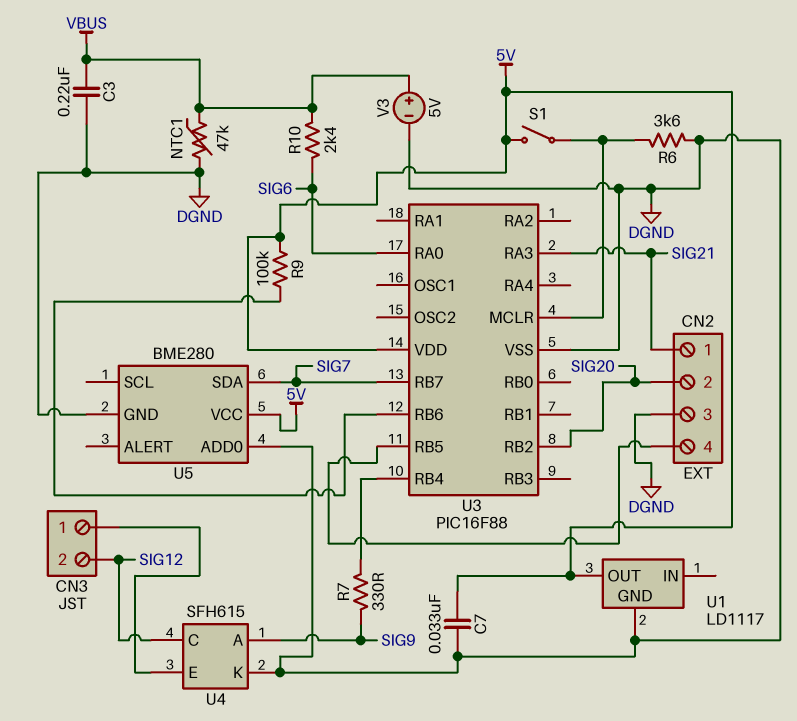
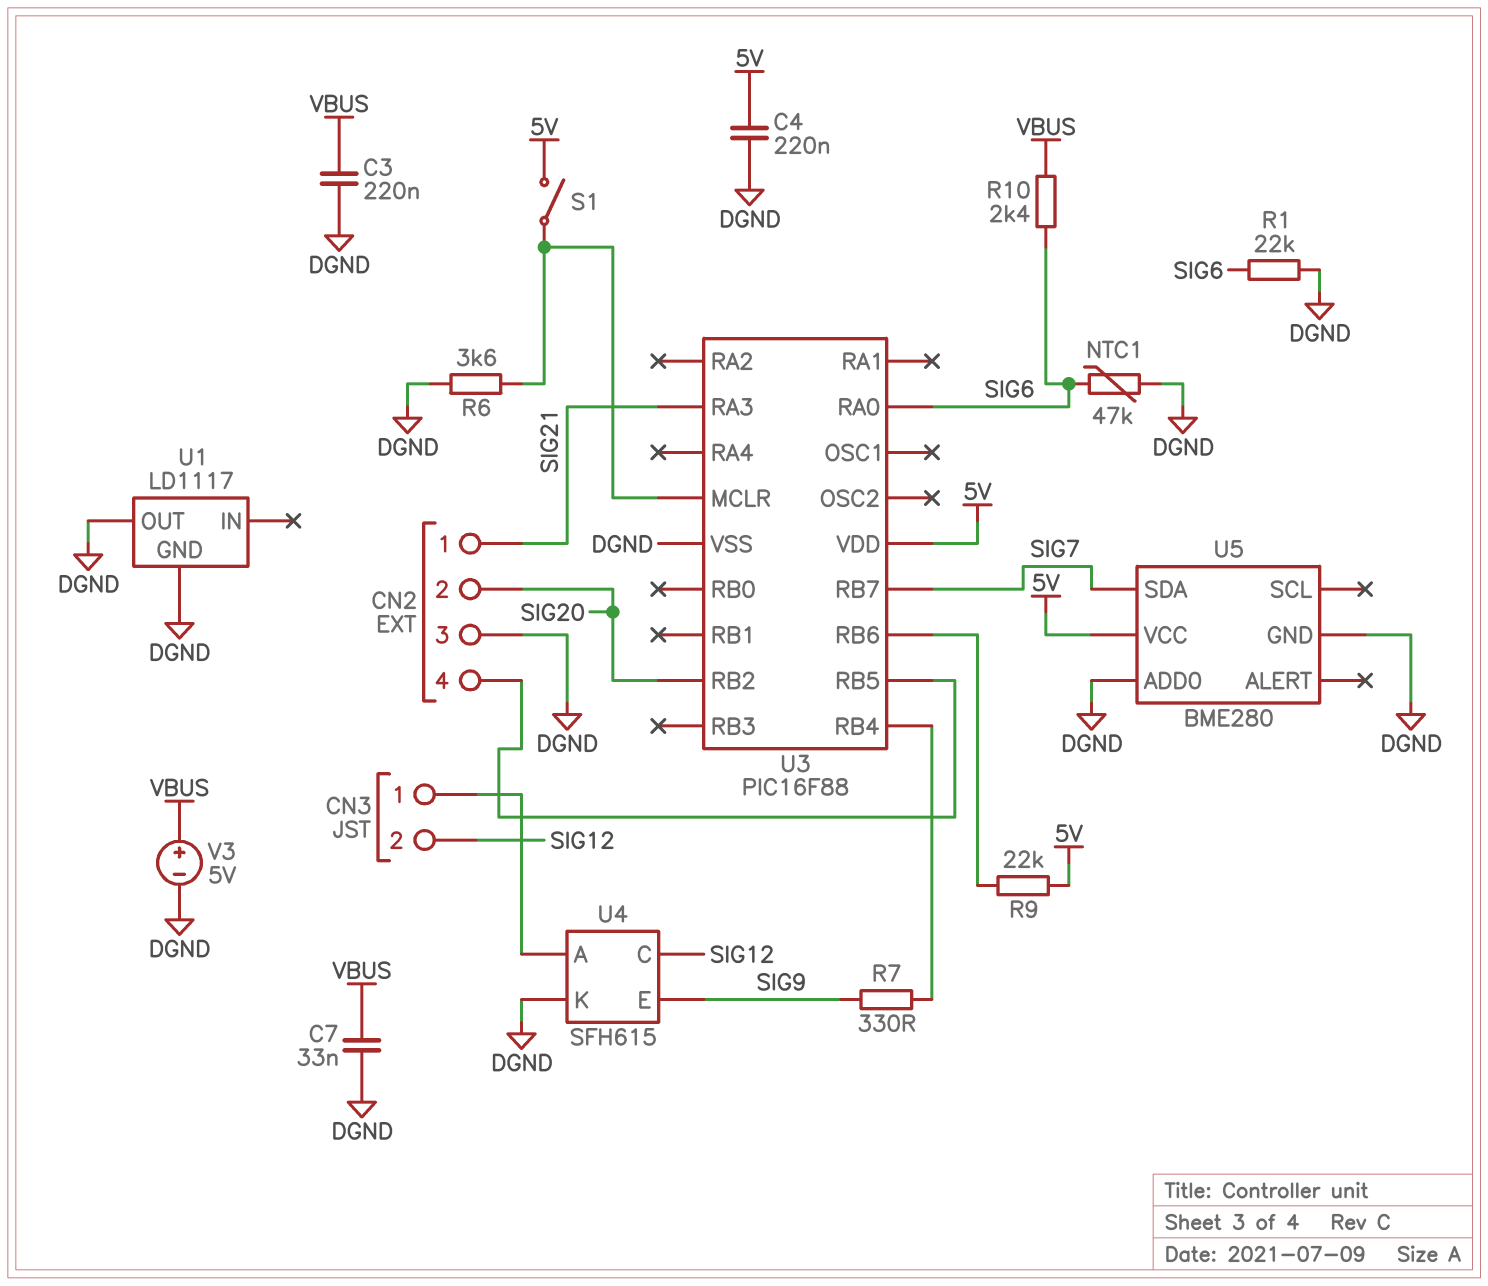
C4: none -> 220nF (5V, DGND)
C7: 33nF (5V, DGND) -> 33nF (DGND, VBUS)
NTC1: 47k (DGND, VBUS) -> 47k (DGND, SIG6)
R1: none -> 22k (DGND, SIG6)
R9: 100k (5V, U3/RB6) -> 22k (5V, U3/RB6)
U1 pin OUT: 5V -> DGND
U4 pin A: SIG9 -> CN3/1
U4 pin E: CN3/1 -> SIG9

